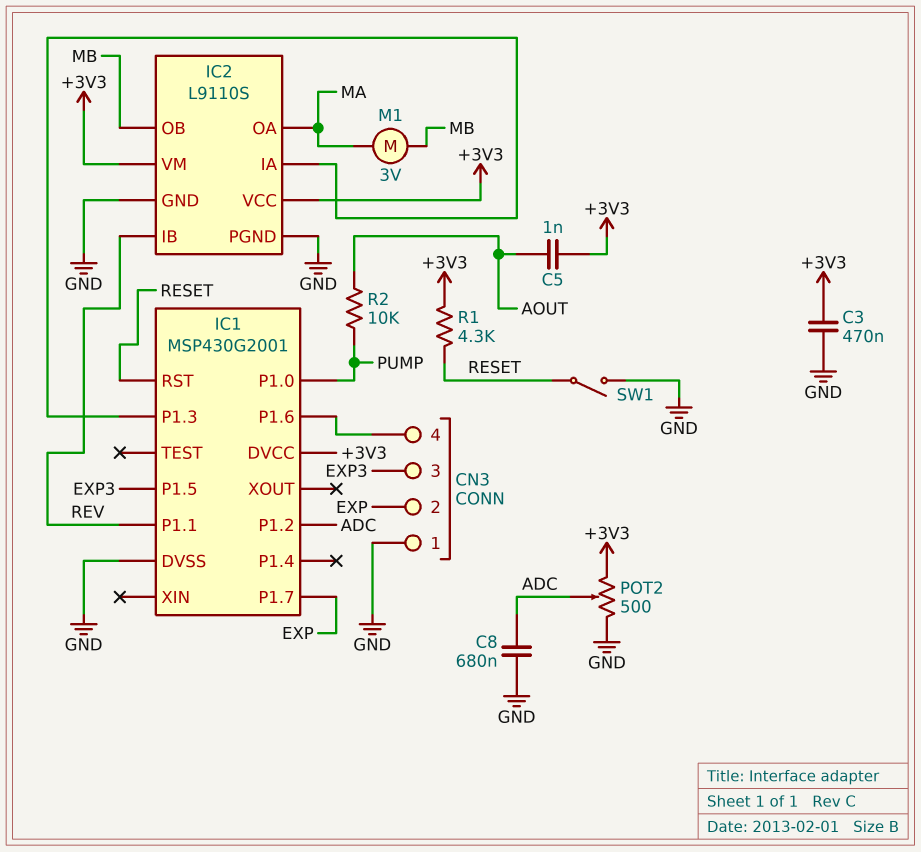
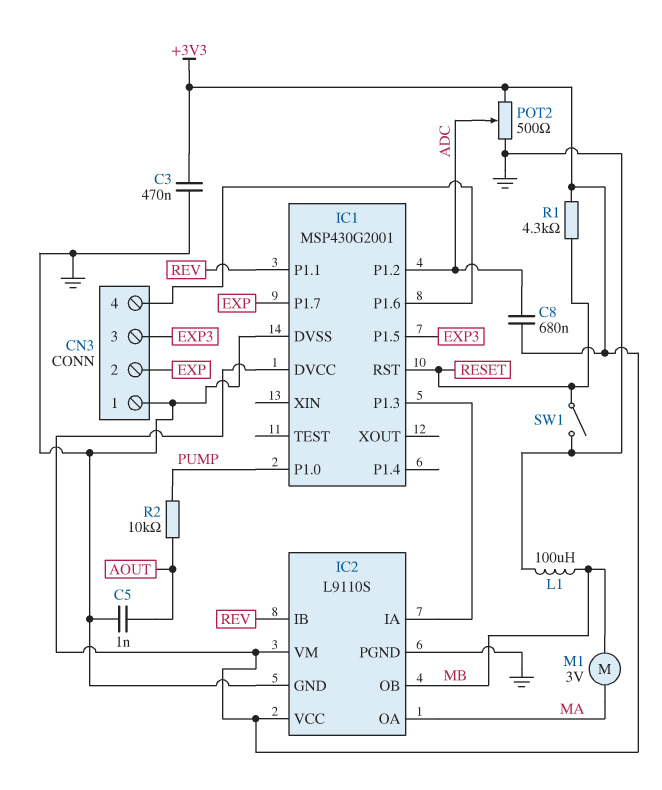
C5: 1nF (+3V3, AOUT) -> 1nF (AOUT, GND)
C8: 680nF (ADC, GND) -> 680nF (+3V3, ADC)
L1: none -> 100uH (GND, MB)

